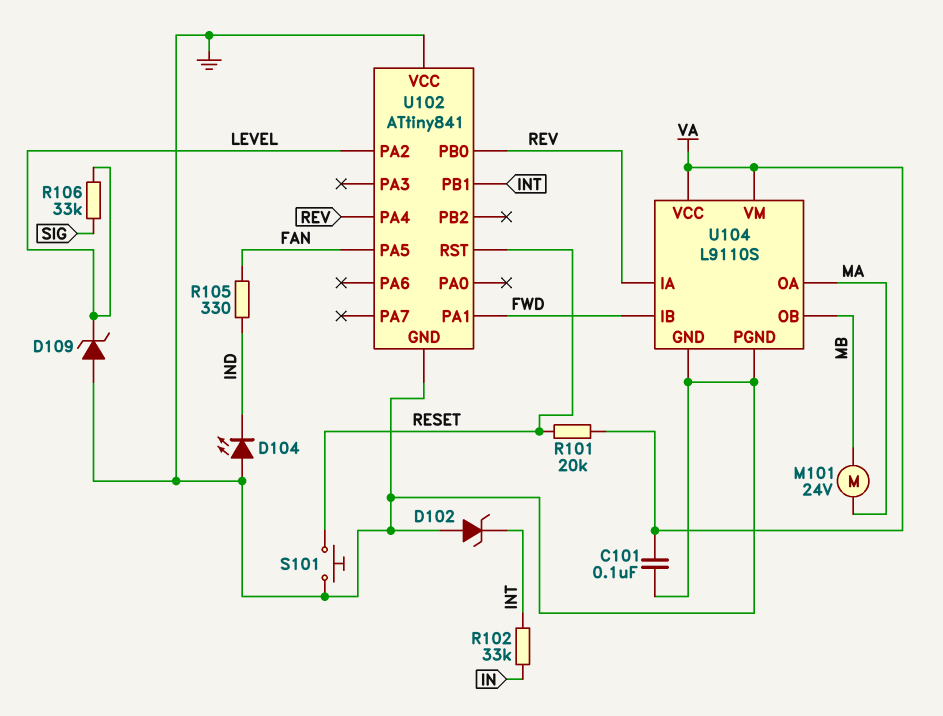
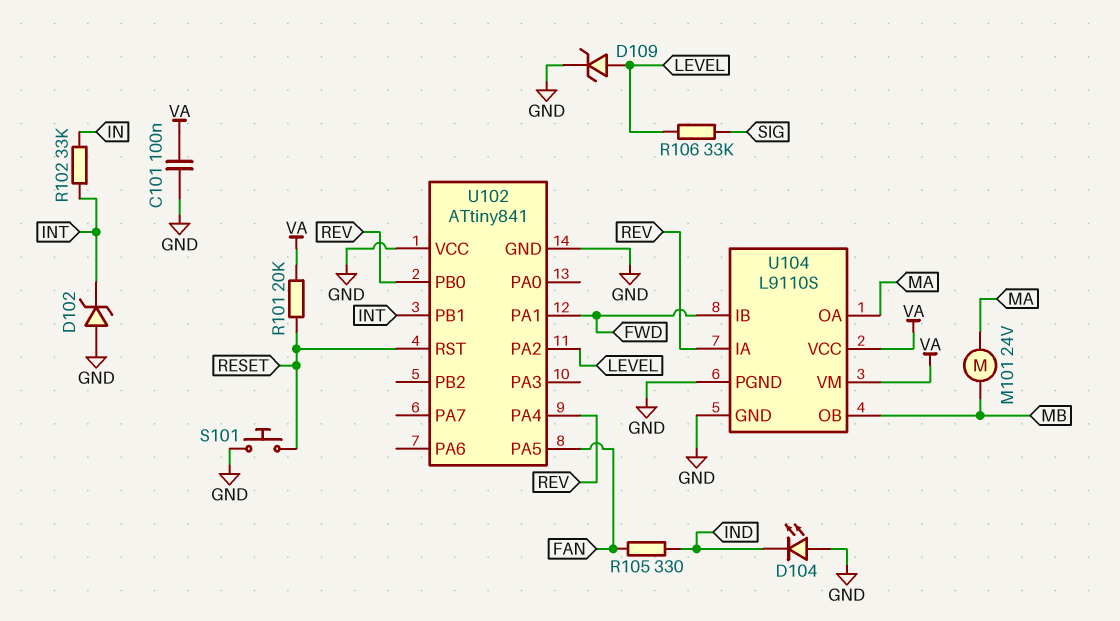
D109: zener (A GND, K LEVEL) -> zener (A LEVEL, K GND)

